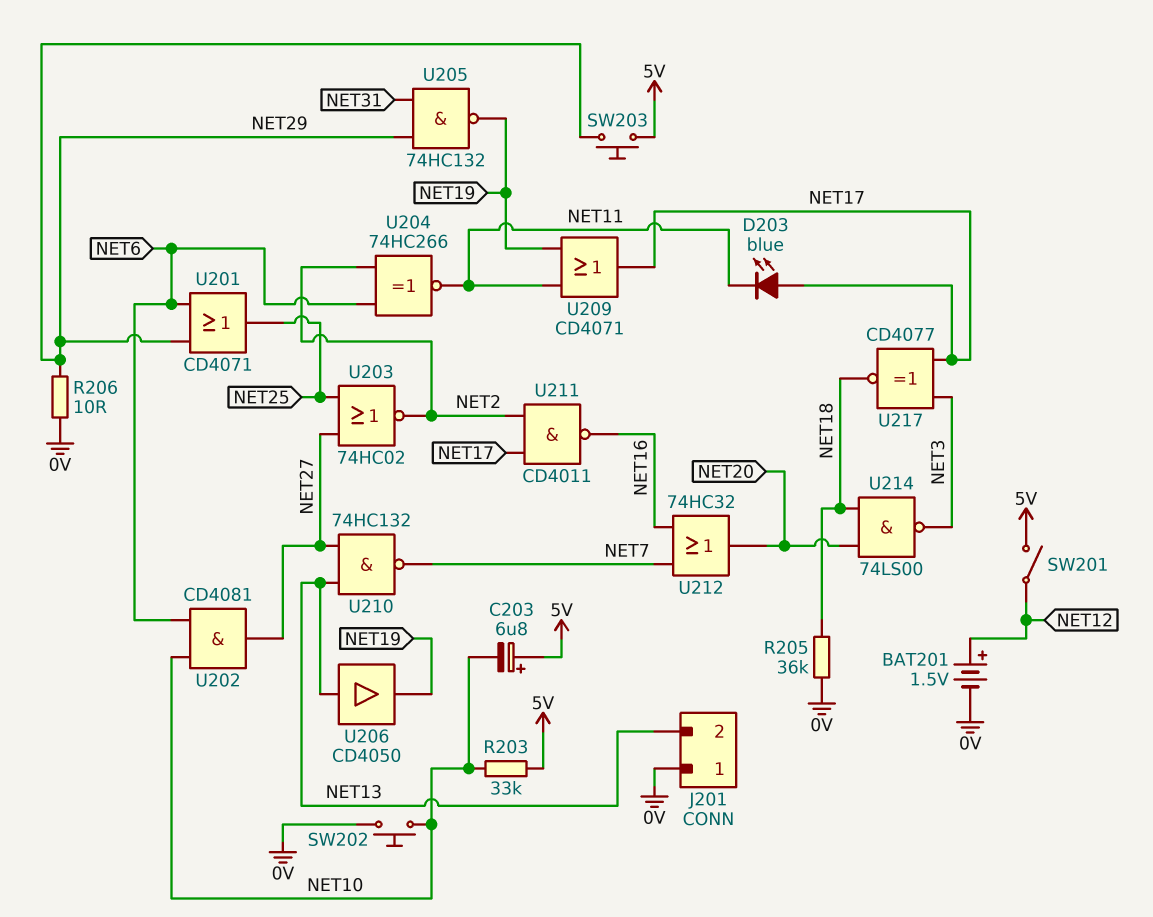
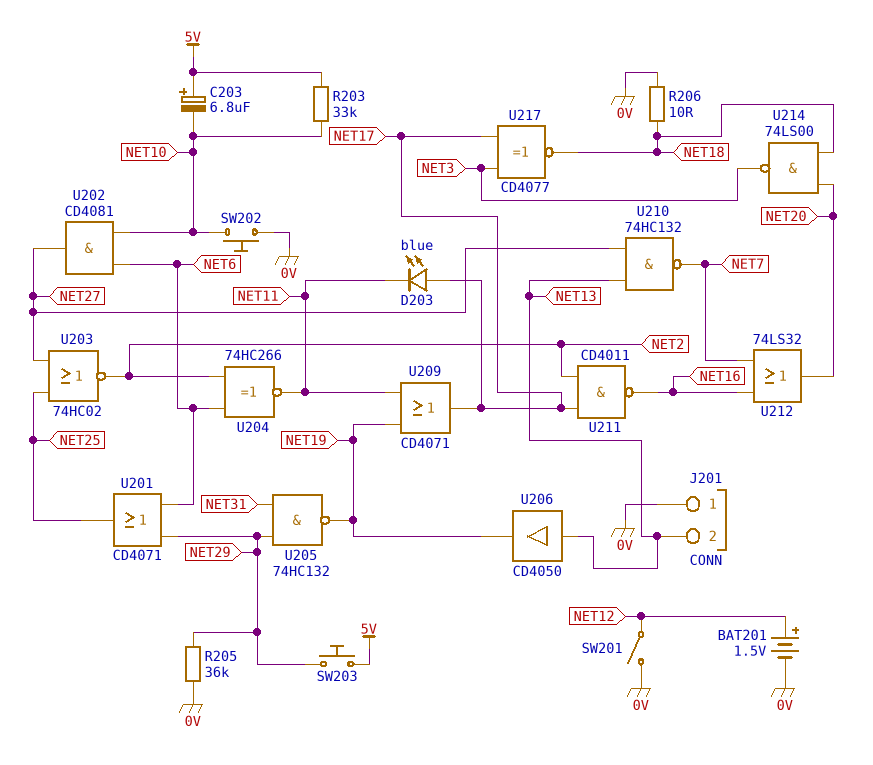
R205: 36k (0V, NET18) -> 36k (0V, NET29)
R206: 10 (0V, NET29) -> 10 (0V, NET18)
SW201: switch (5V, NET12) -> switch (0V, NET12)
U212: OR 74HC32 (in NET7, in NET16, out NET20) -> OR 74LS32 (in NET7, in NET16, out NET20)

